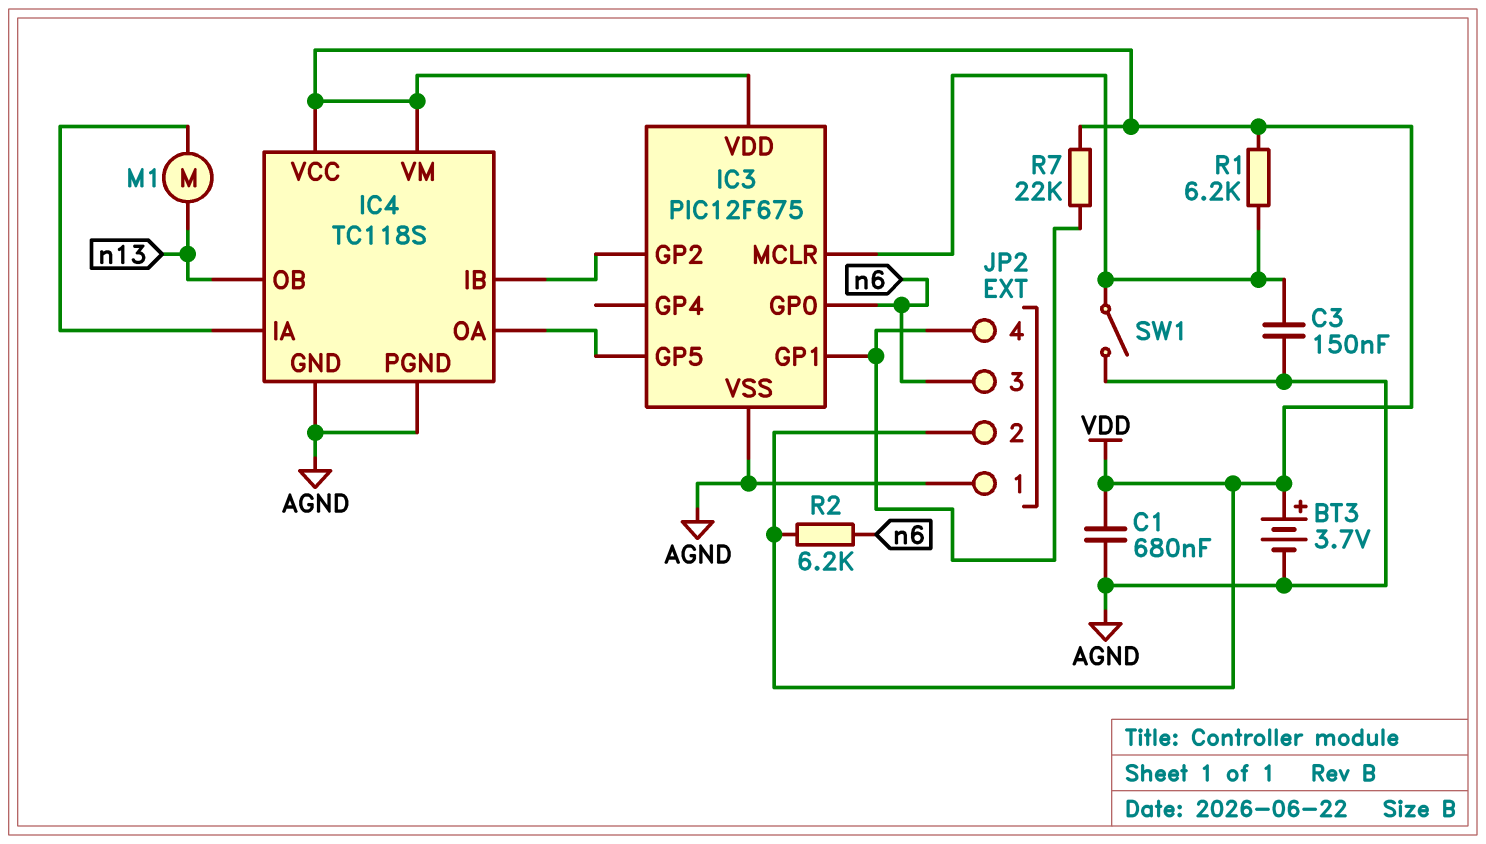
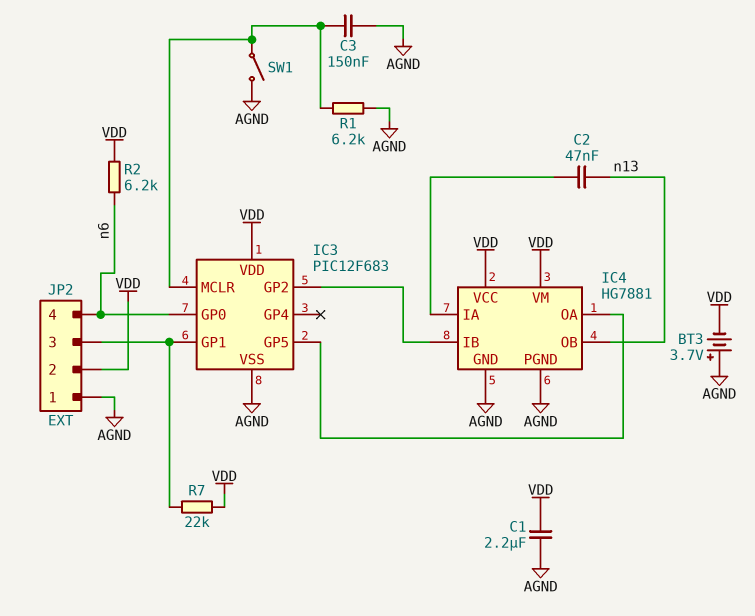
BT3: 3.7V (plus VDD, minus AGND) -> 3.7V (plus AGND, minus VDD)
C1: 680nF (AGND, VDD) -> 2.2uF (AGND, VDD)
C2: none -> 47nF (IC4/IA, n13)
IC3: PIC12F675 -> PIC12F683
IC4: TC118S -> HG7881
JP2 pin 3: n6 -> IC3/GP1
JP2 pin 4: IC3/GP1 -> n6
M1: motor (IC4/IA, n13) -> none
R1: 6.2k (IC3/MCLR, VDD) -> 6.2k (AGND, IC3/MCLR)

